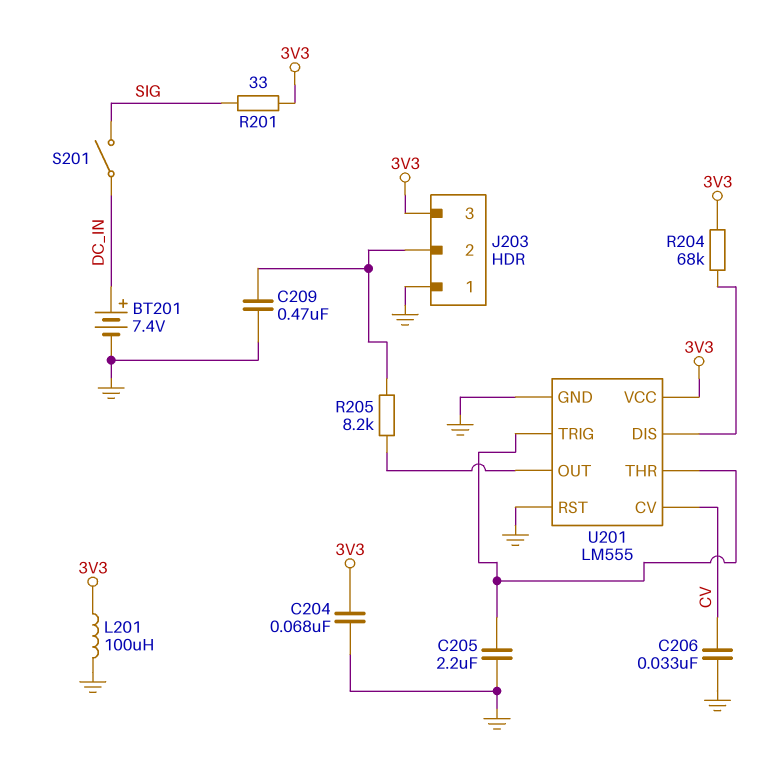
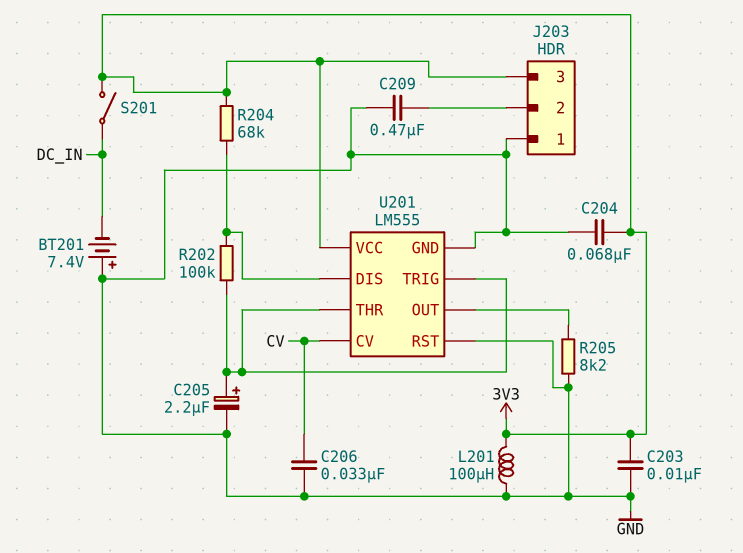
BT201: 7.4V (plus DC_IN, minus GND) -> 7.4V (plus GND, minus DC_IN)
C203: none -> 10nF (3V3, GND)
C205: 2.2uF (GND, U201/THR) -> 2.2uF (plus U201/THR, minus GND)
R201: 33 (3V3, SIG) -> none
R202: none -> 100k (U201/DIS, U201/THR)
R205: 8.2k (J203/2, U201/OUT) -> 8.2k (GND, U201/OUT)
S201: switch (DC_IN, SIG) -> switch (3V3, DC_IN)

